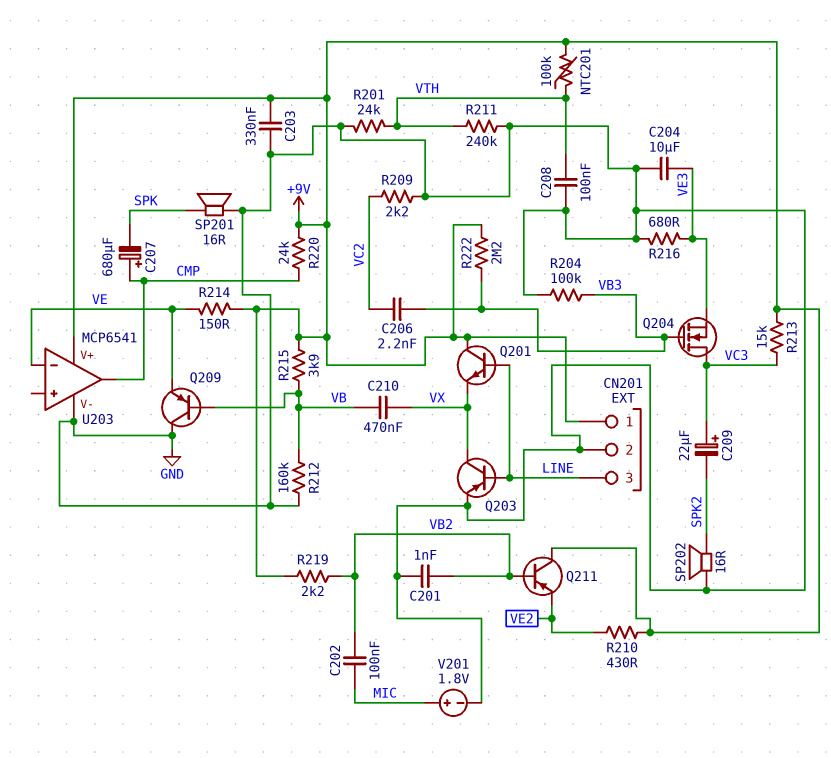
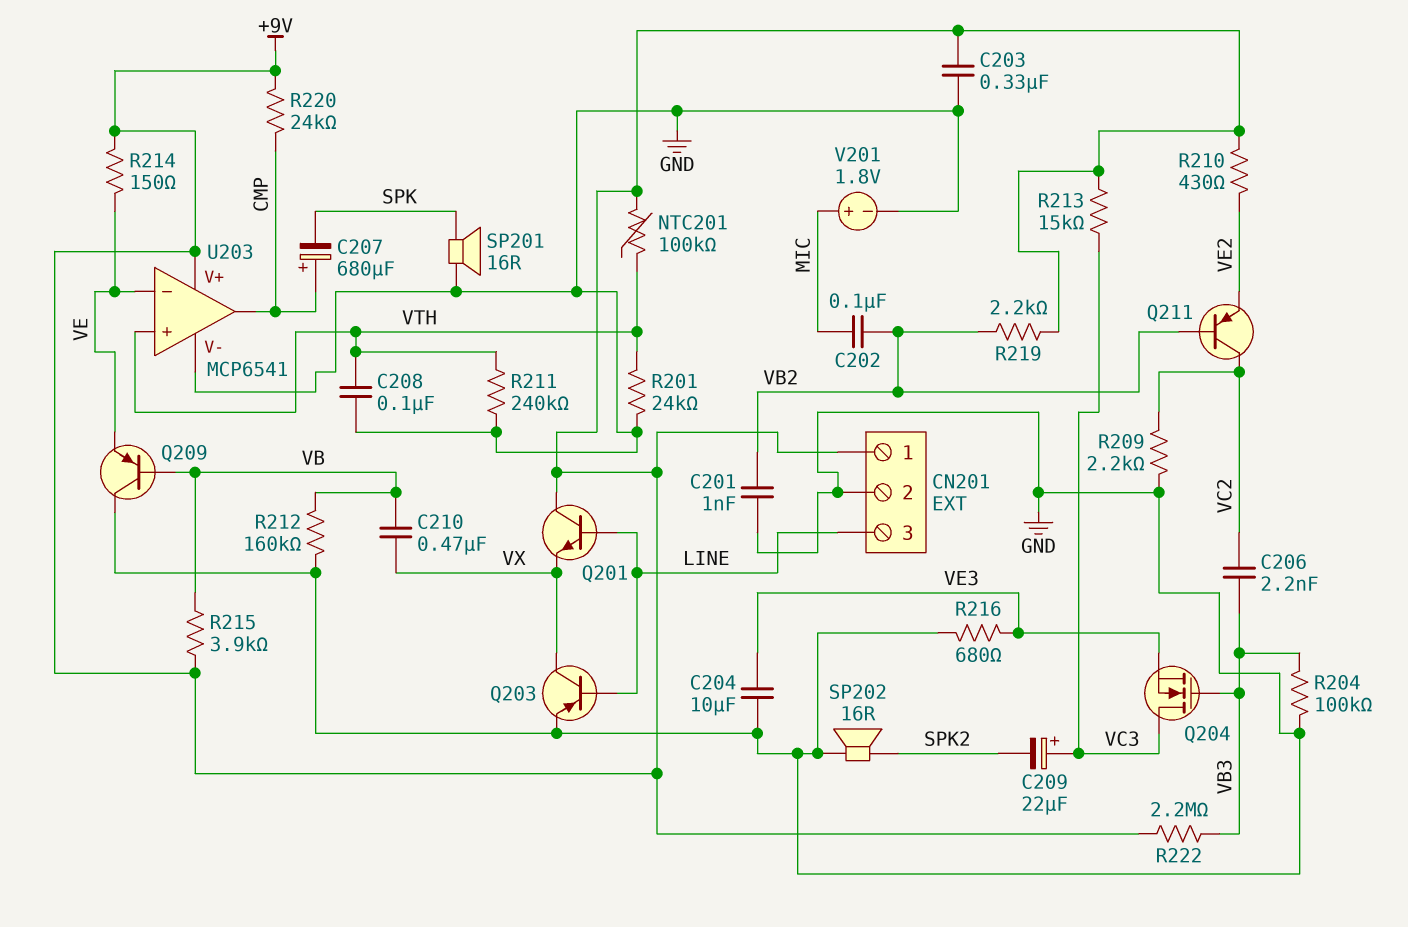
Q211: PNP (B VB2, C +9V, E VE2) -> PNP (B VB2, C VC2, E VE2)
U203 pin in+: none -> VTH

